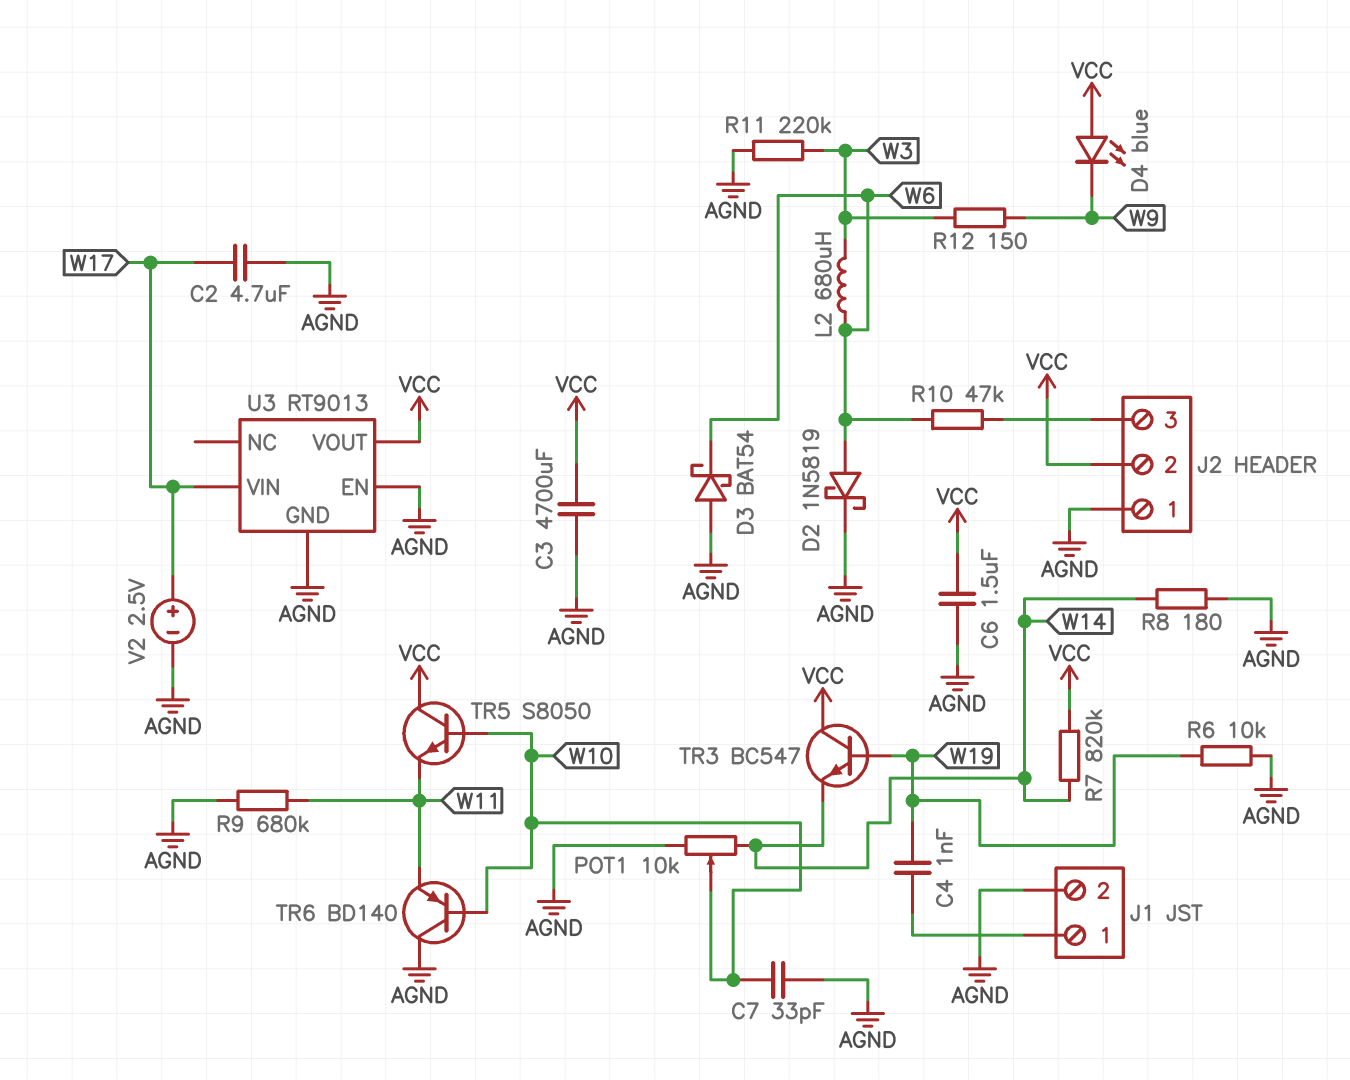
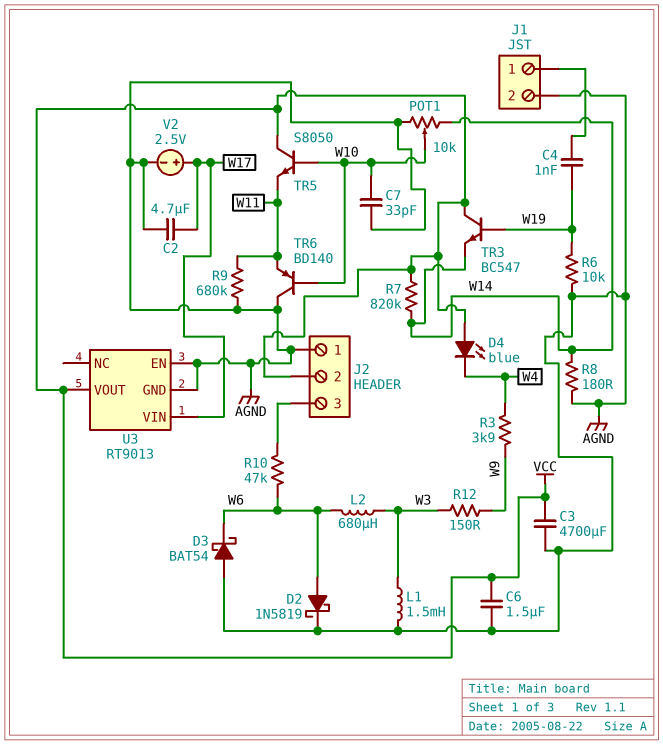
D4: LED blue (A VCC, K W9) -> LED blue (A VCC, K W4)
L1: none -> 1.5mH (AGND, W3)
R3: none -> 3.9k (W4, W9)
R11: 220k (AGND, W3) -> none

